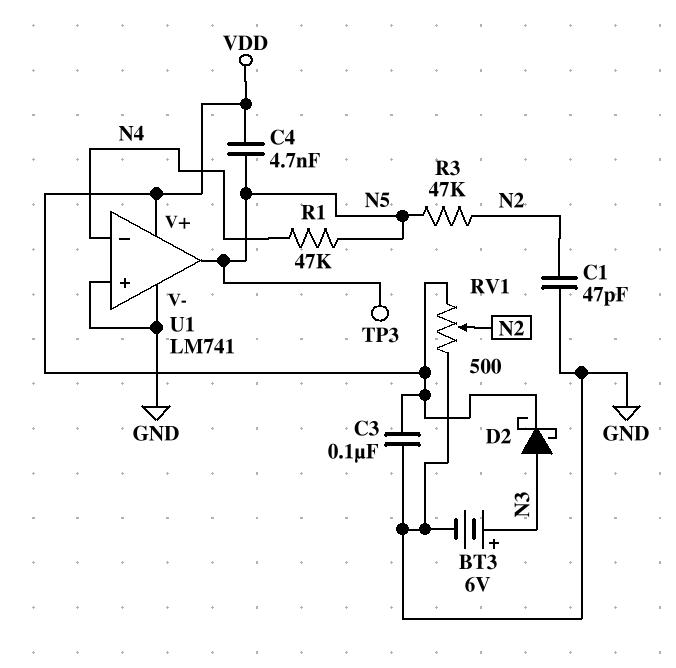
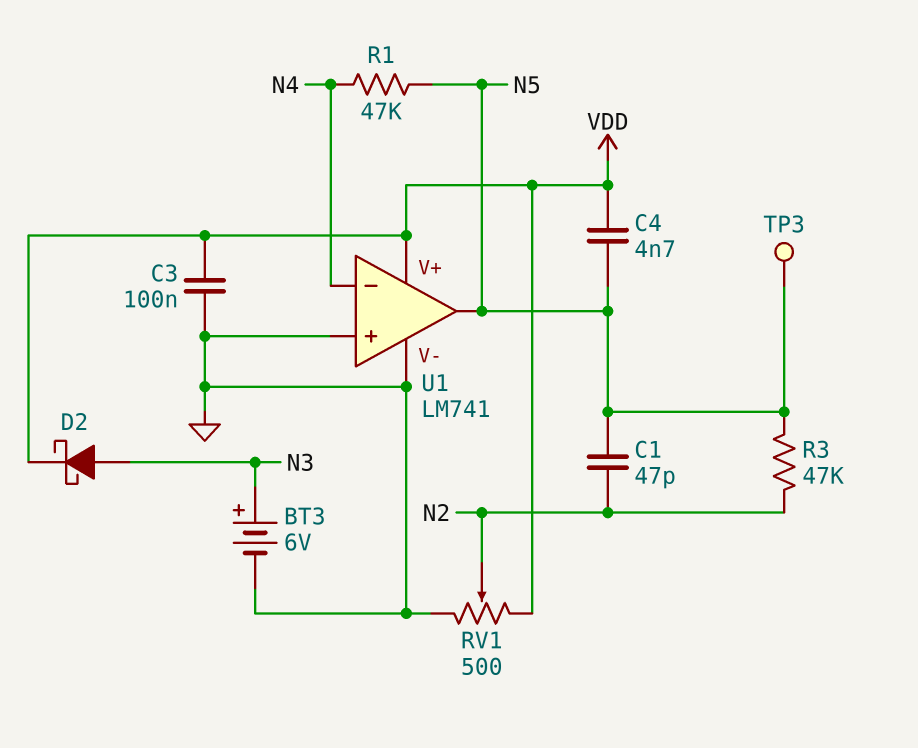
C1: 47pF (GND, N2) -> 47pF (N2, N5)

